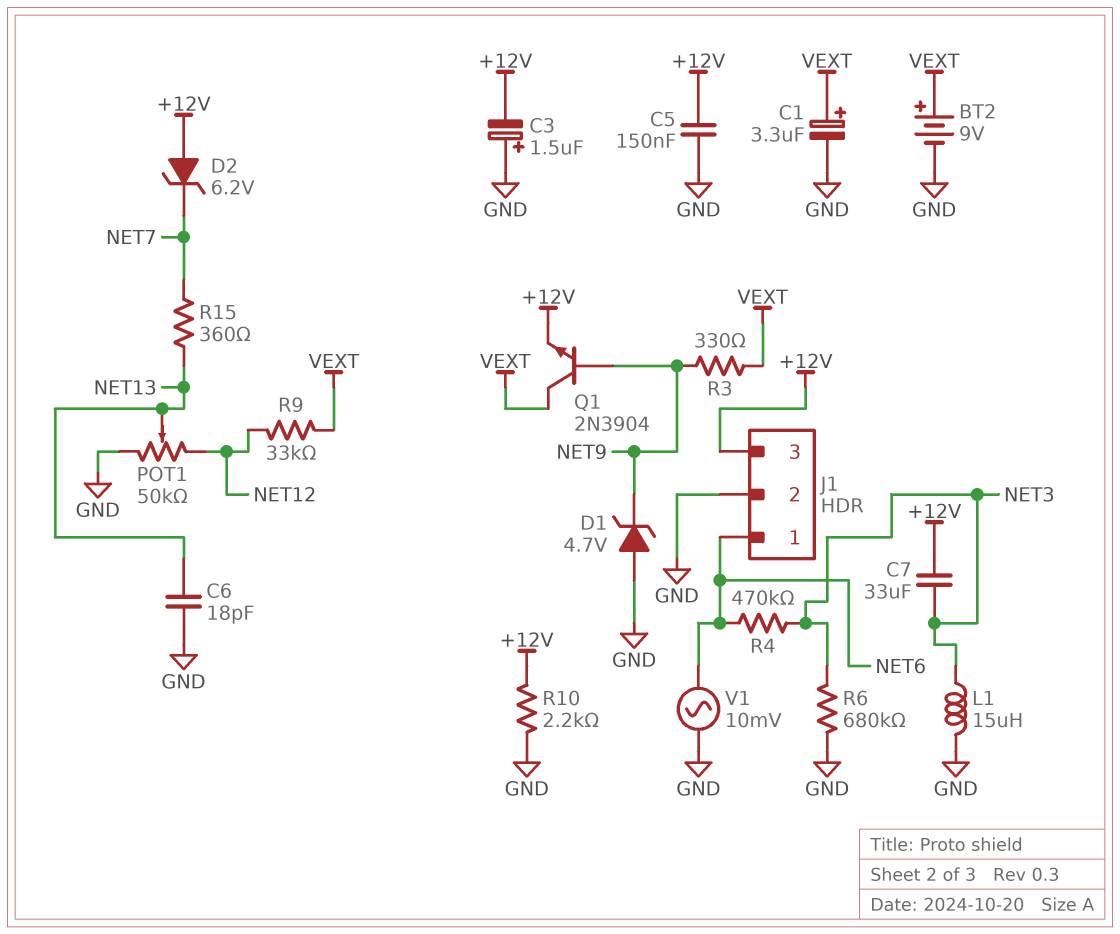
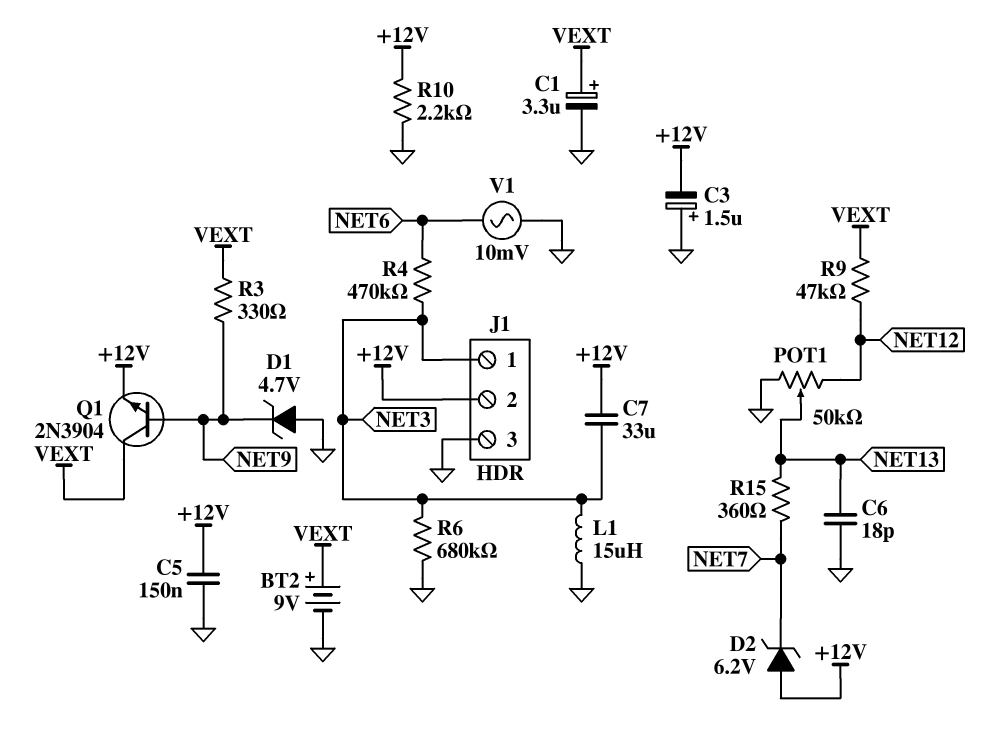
J1 pin 1: NET6 -> NET3
J1 pin 2: GND -> +12V
J1 pin 3: +12V -> GND
R9: 33k (NET12, VEXT) -> 47k (NET12, VEXT)

